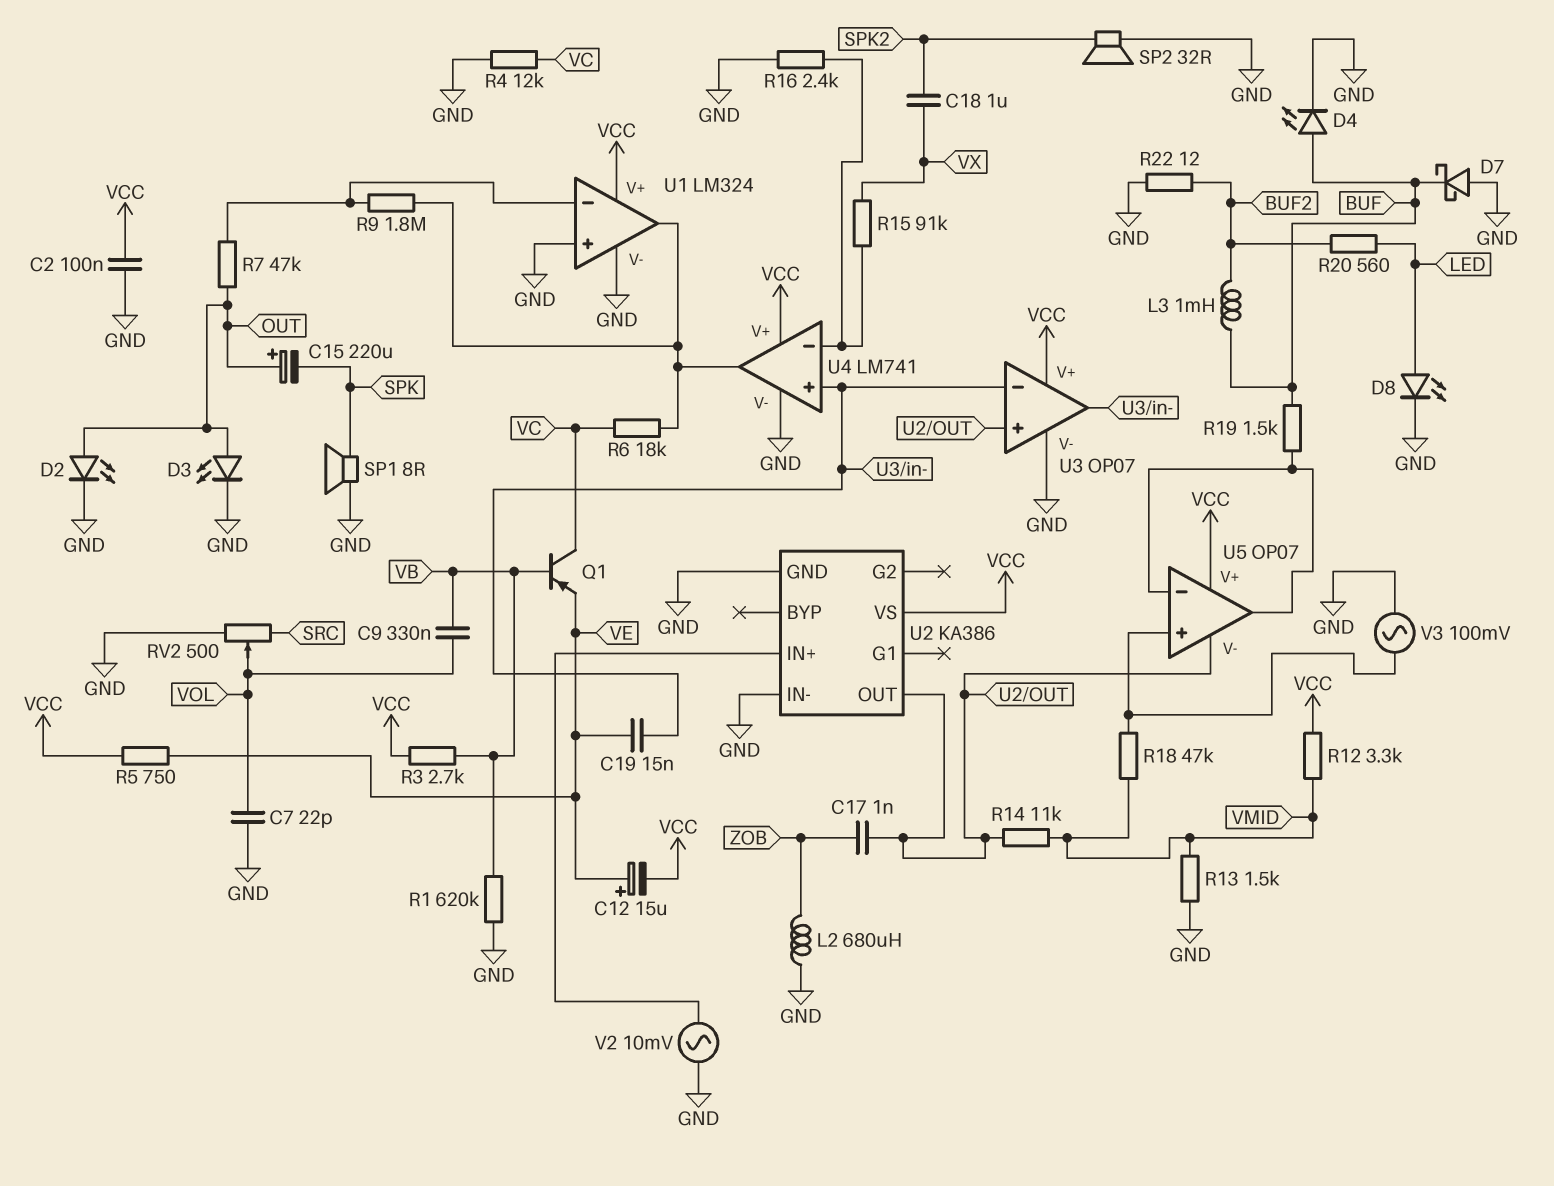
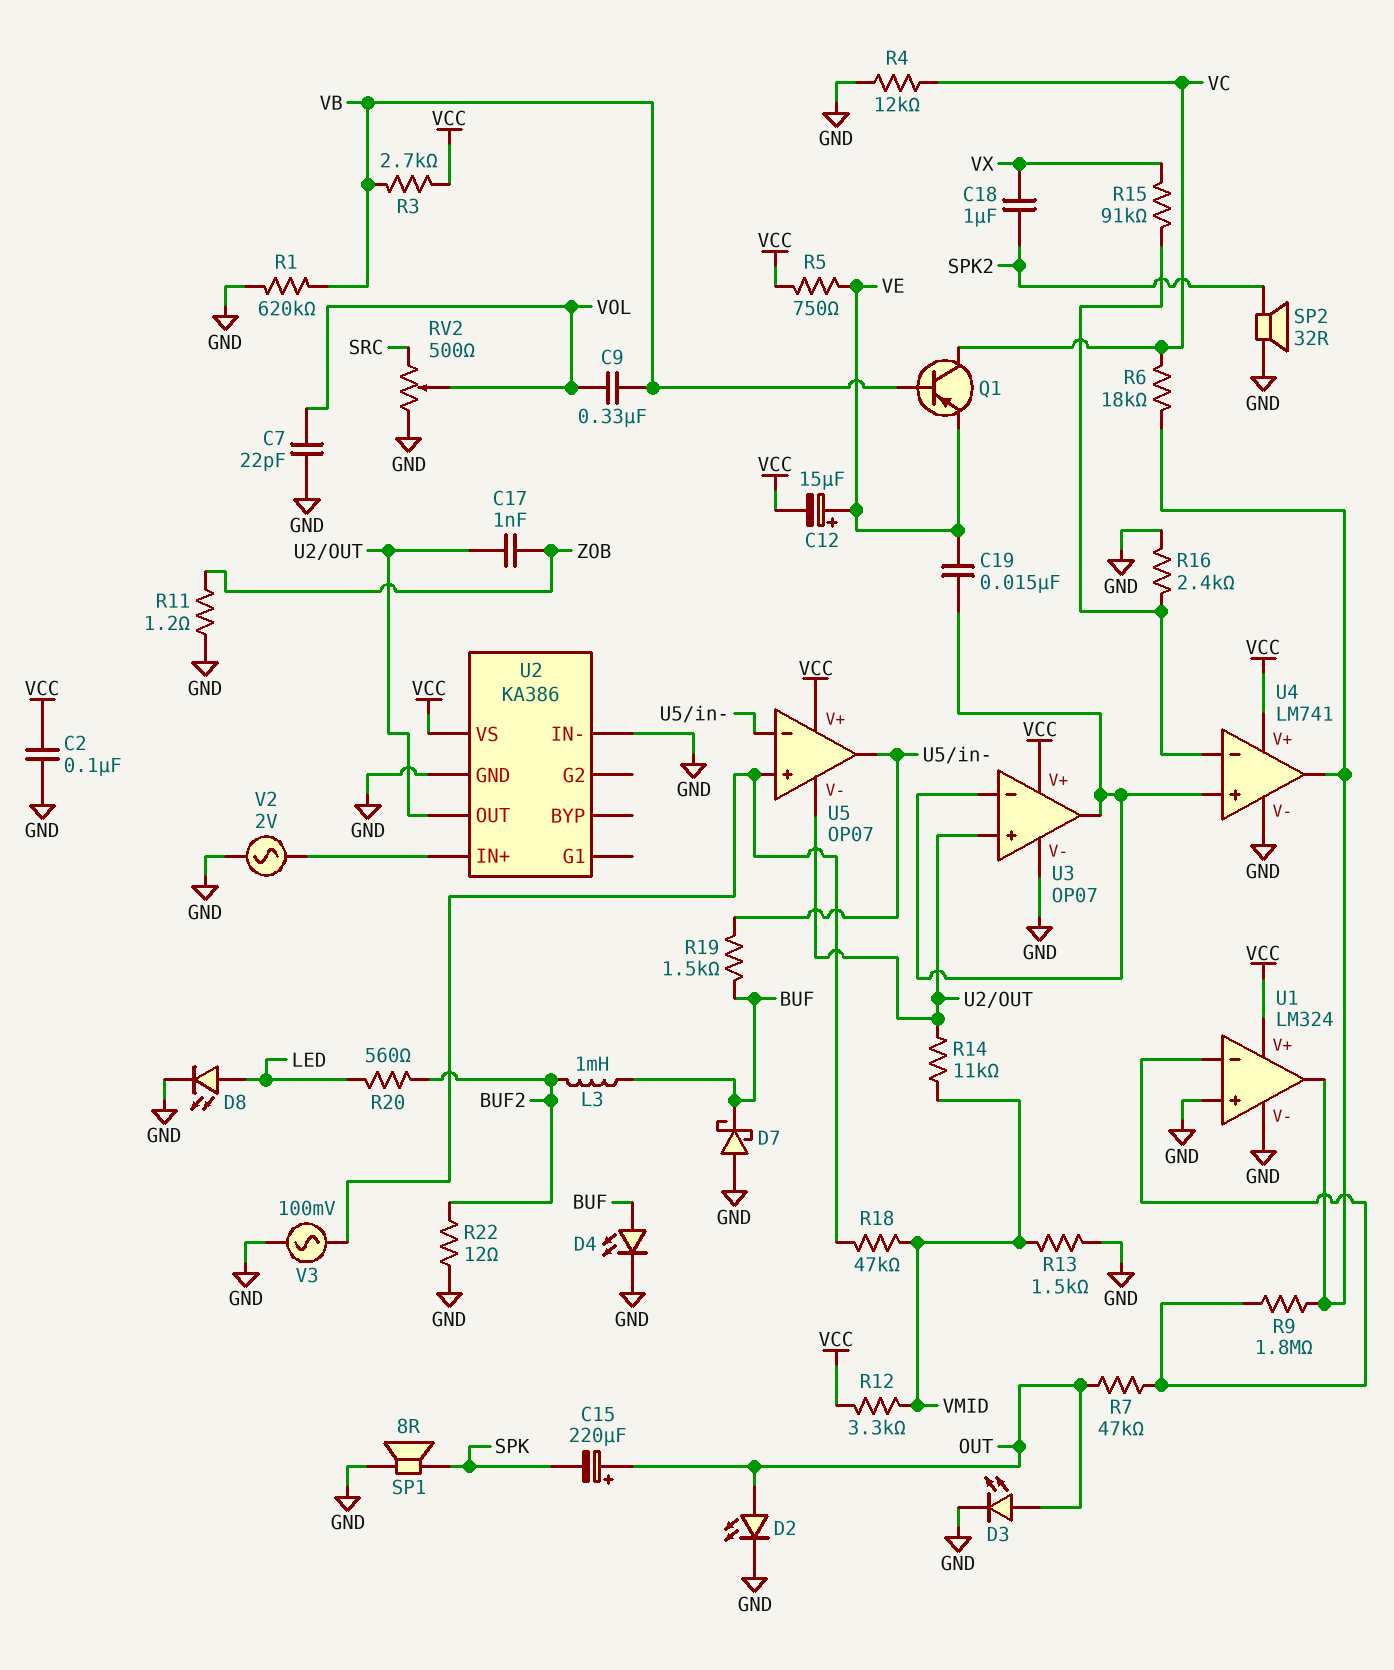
L2: 680uH (GND, ZOB) -> none
R11: none -> 1.2 (GND, ZOB)
V2: AC 10mV (GND, U2/IN+) -> AC 2V (GND, U2/IN+)

